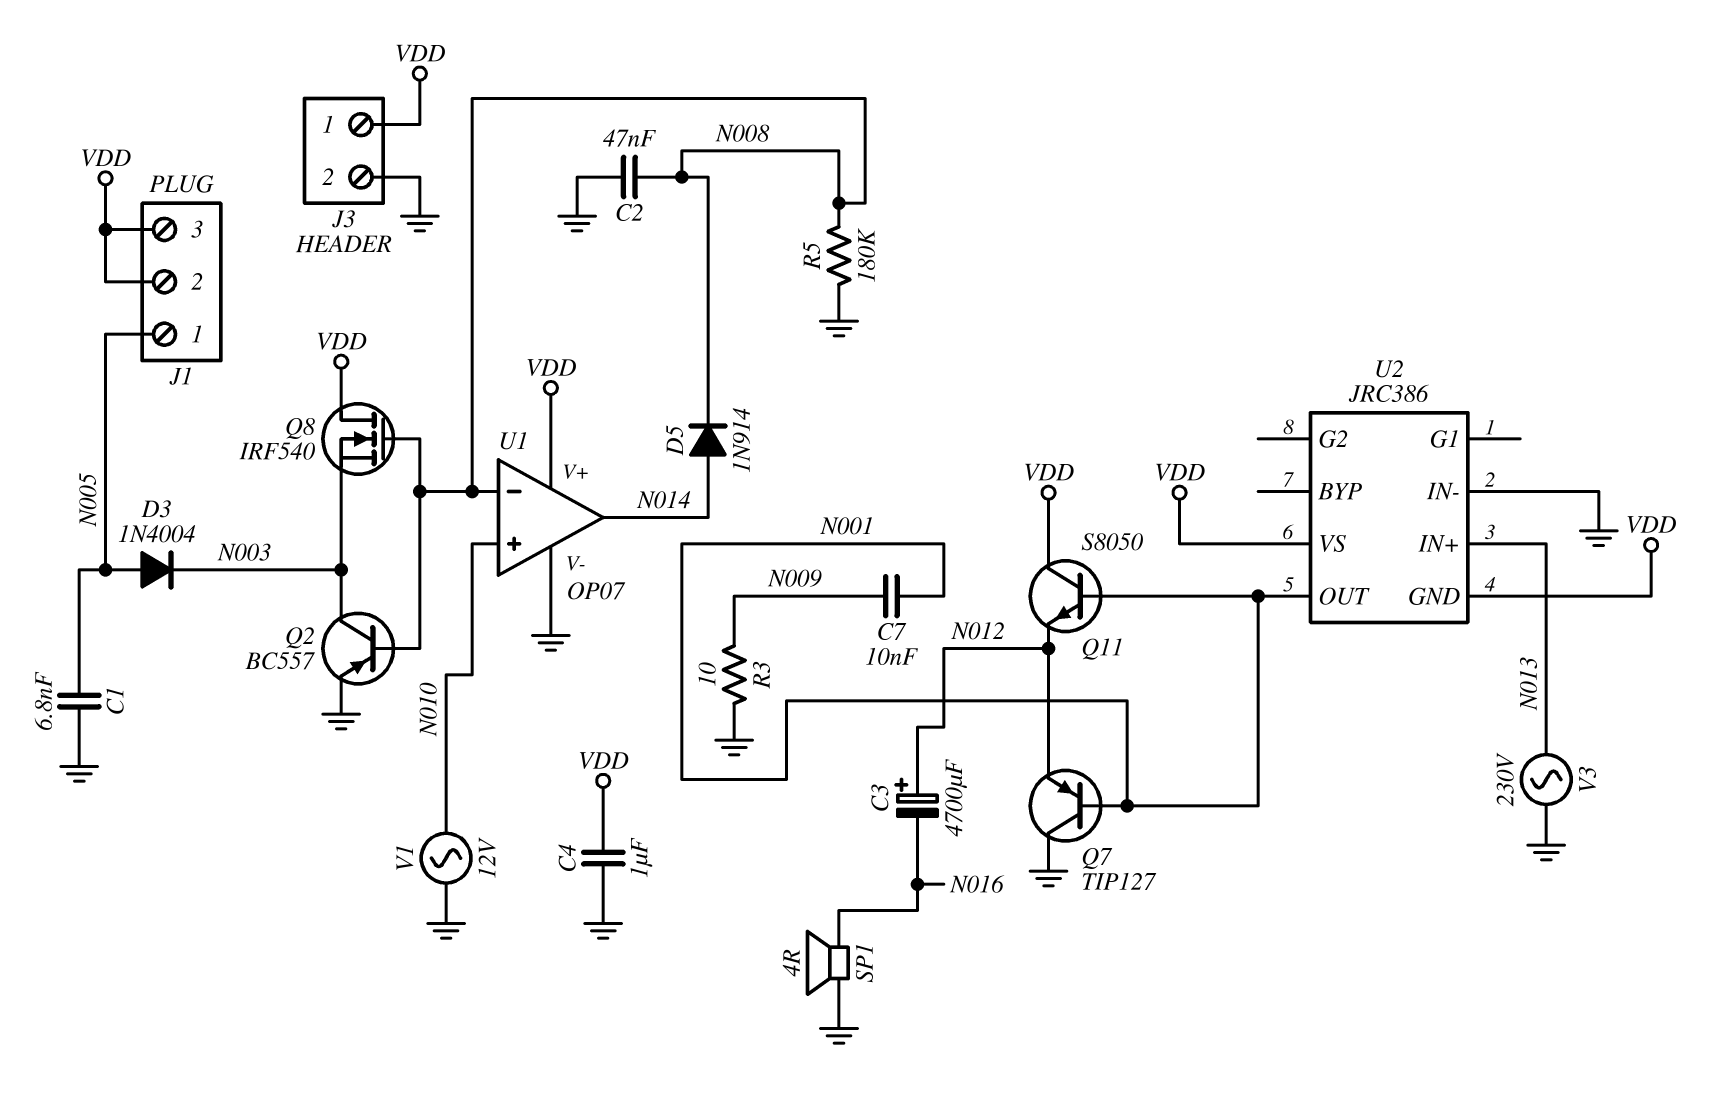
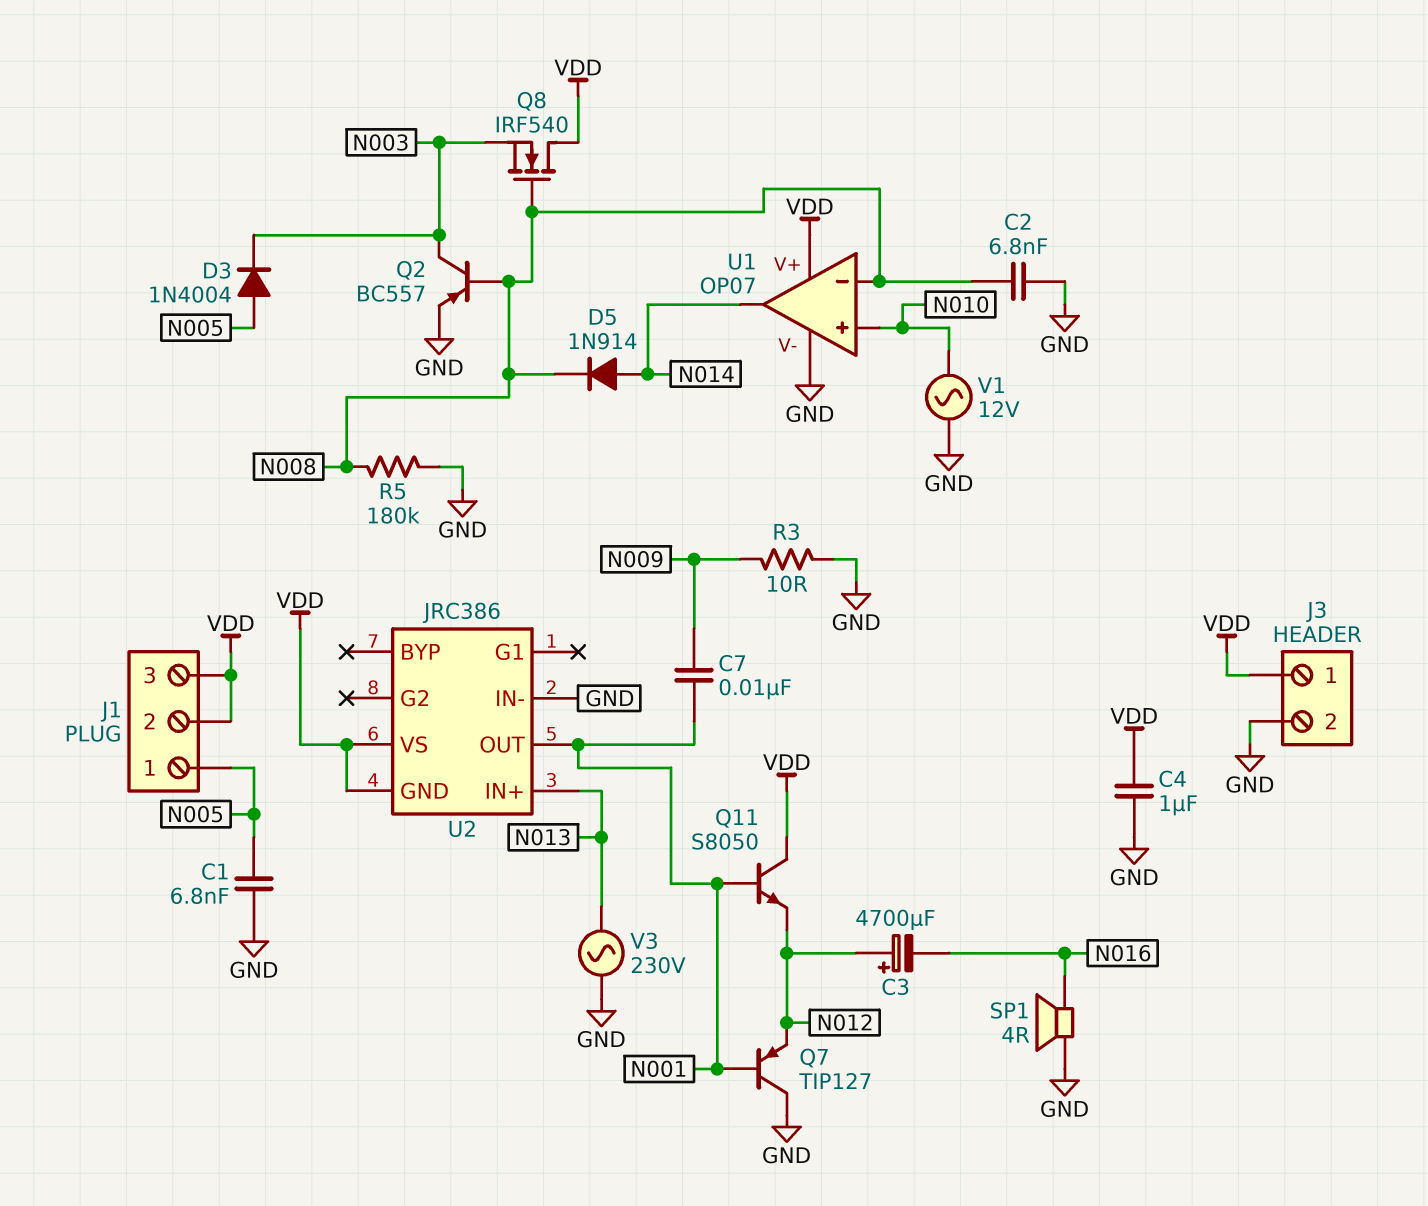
C2: 47nF (GND, N008) -> 6.8nF (GND, N008)

